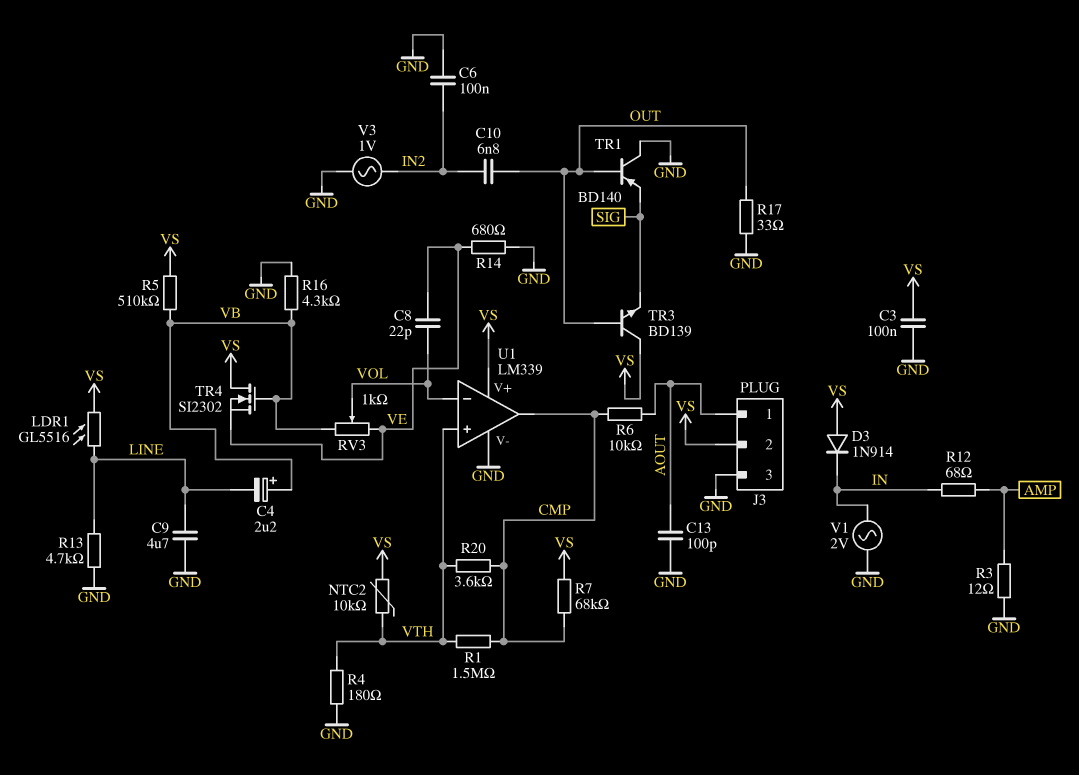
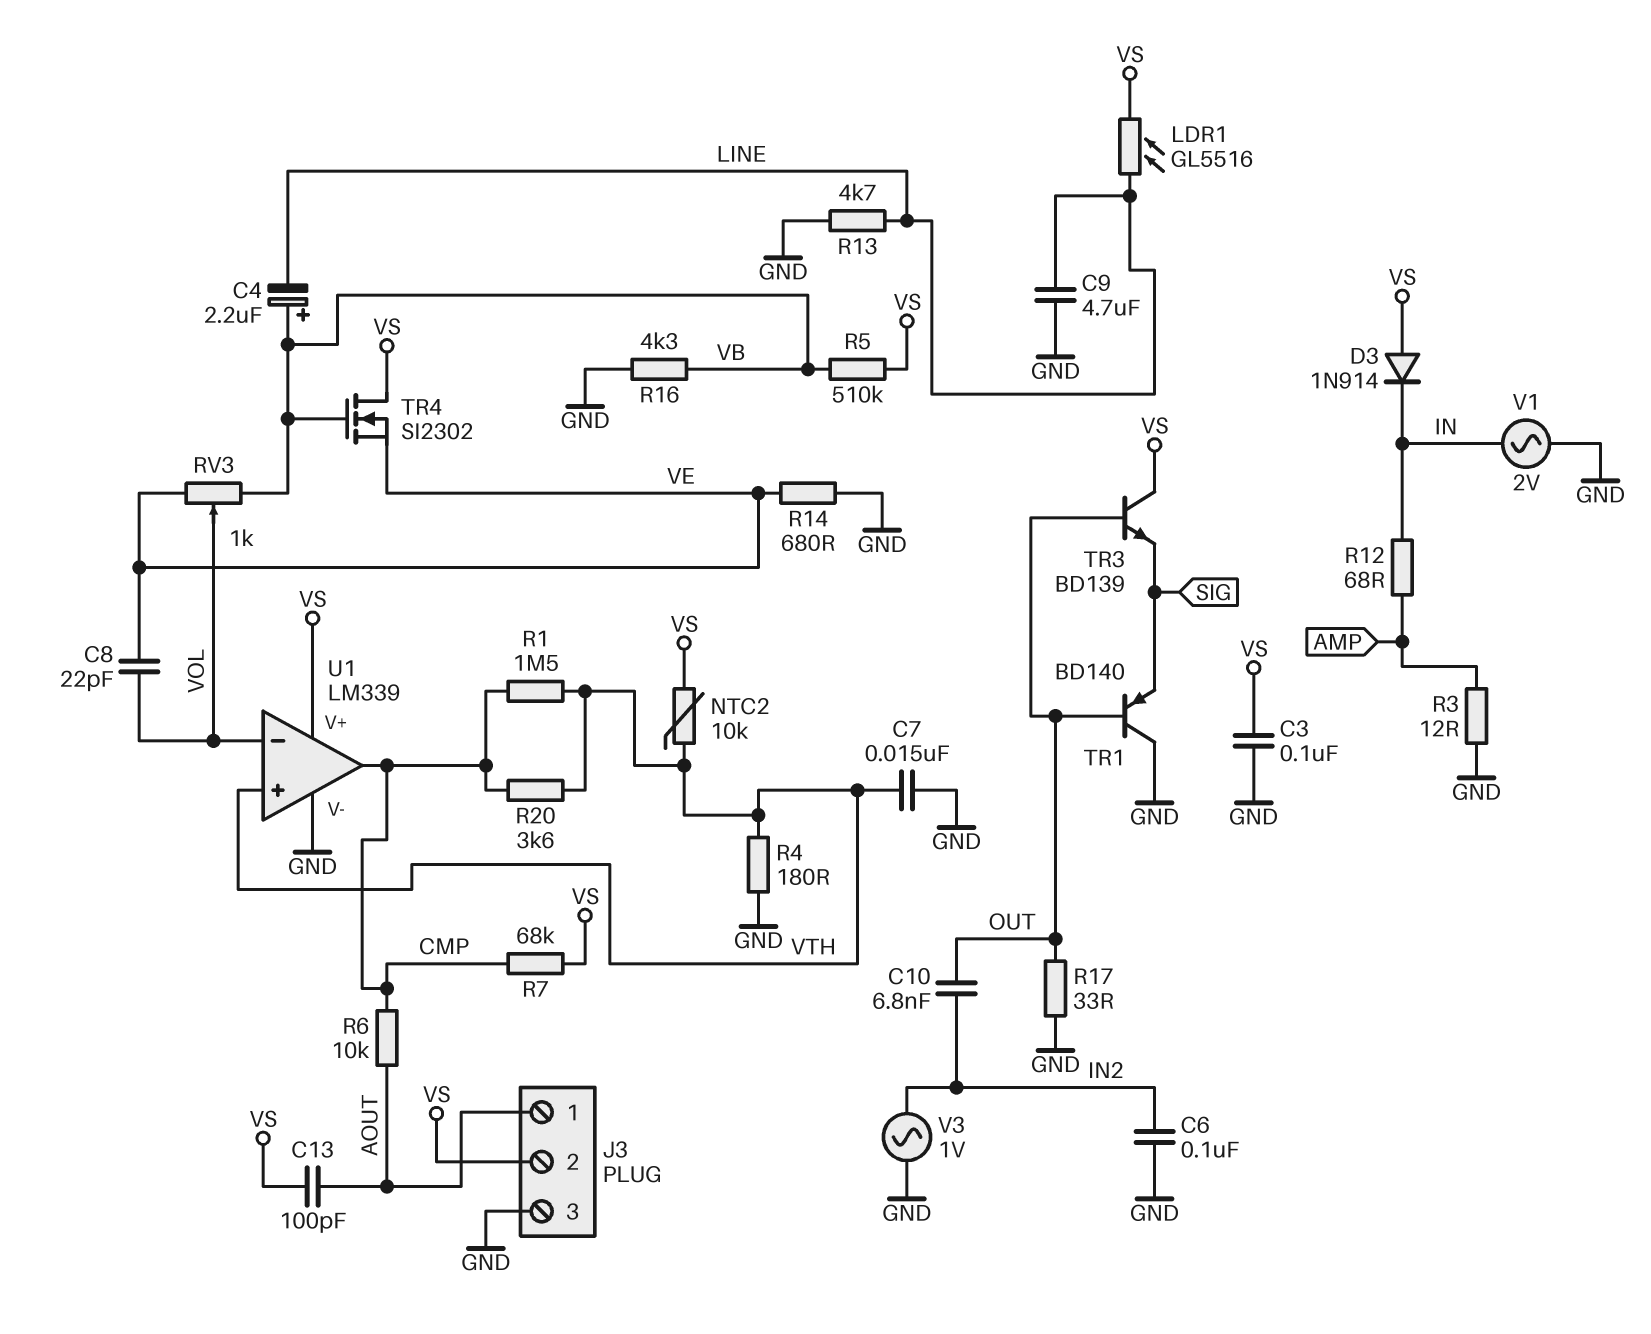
C7: none -> 15nF (GND, VTH)
C13: 100pF (AOUT, GND) -> 100pF (AOUT, VS)

